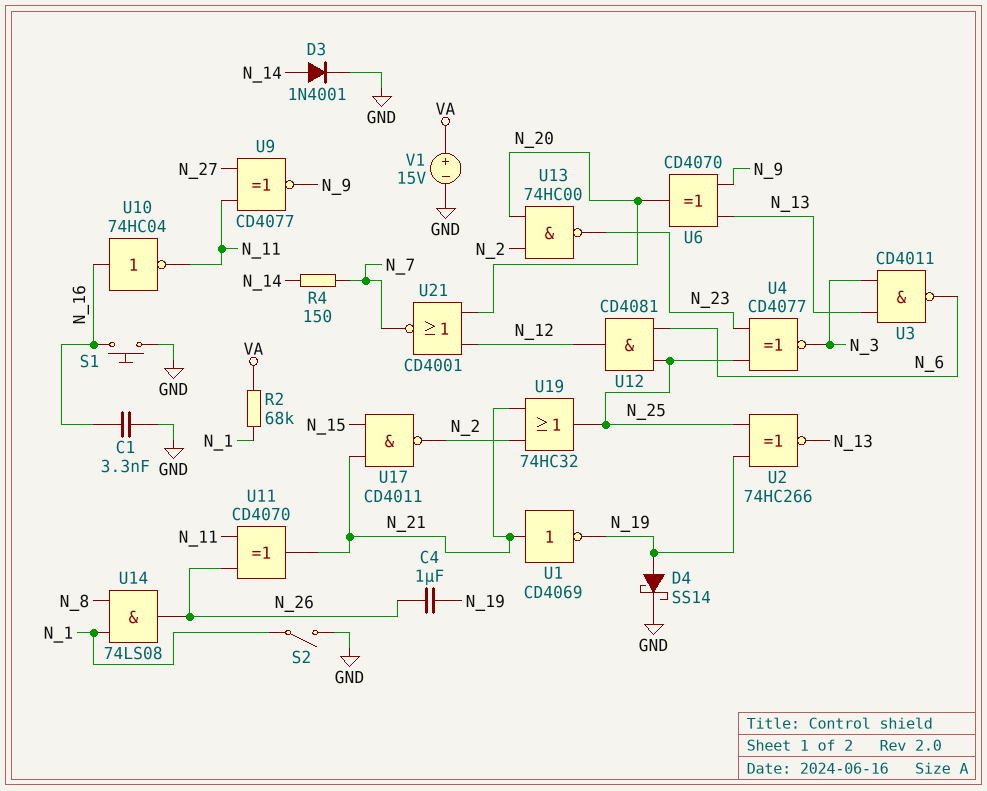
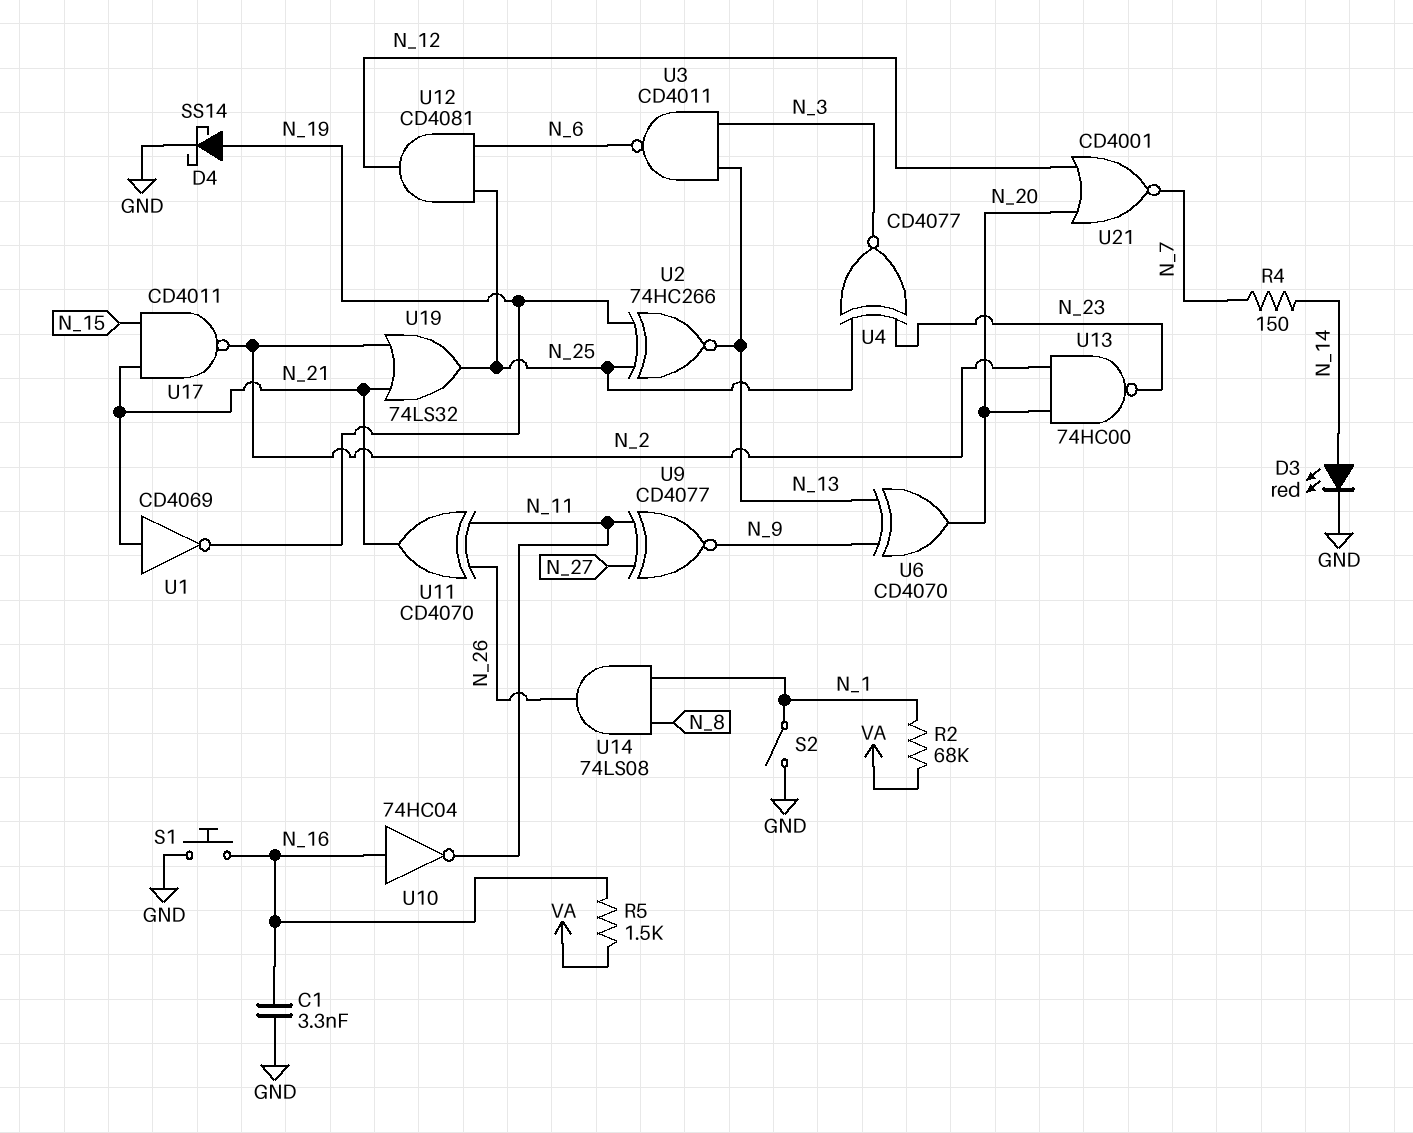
C4: 1uF (N_19, N_26) -> none
D3: diode 1N4001 (A N_14, K GND) -> LED red (A N_14, K GND)
R5: none -> 1.5k (N_16, VA)
U19: OR 74HC32 (in N_2, in N_21, out N_25) -> OR 74LS32 (in N_2, in N_21, out N_25)
V1: 15V (plus VA, minus GND) -> none

